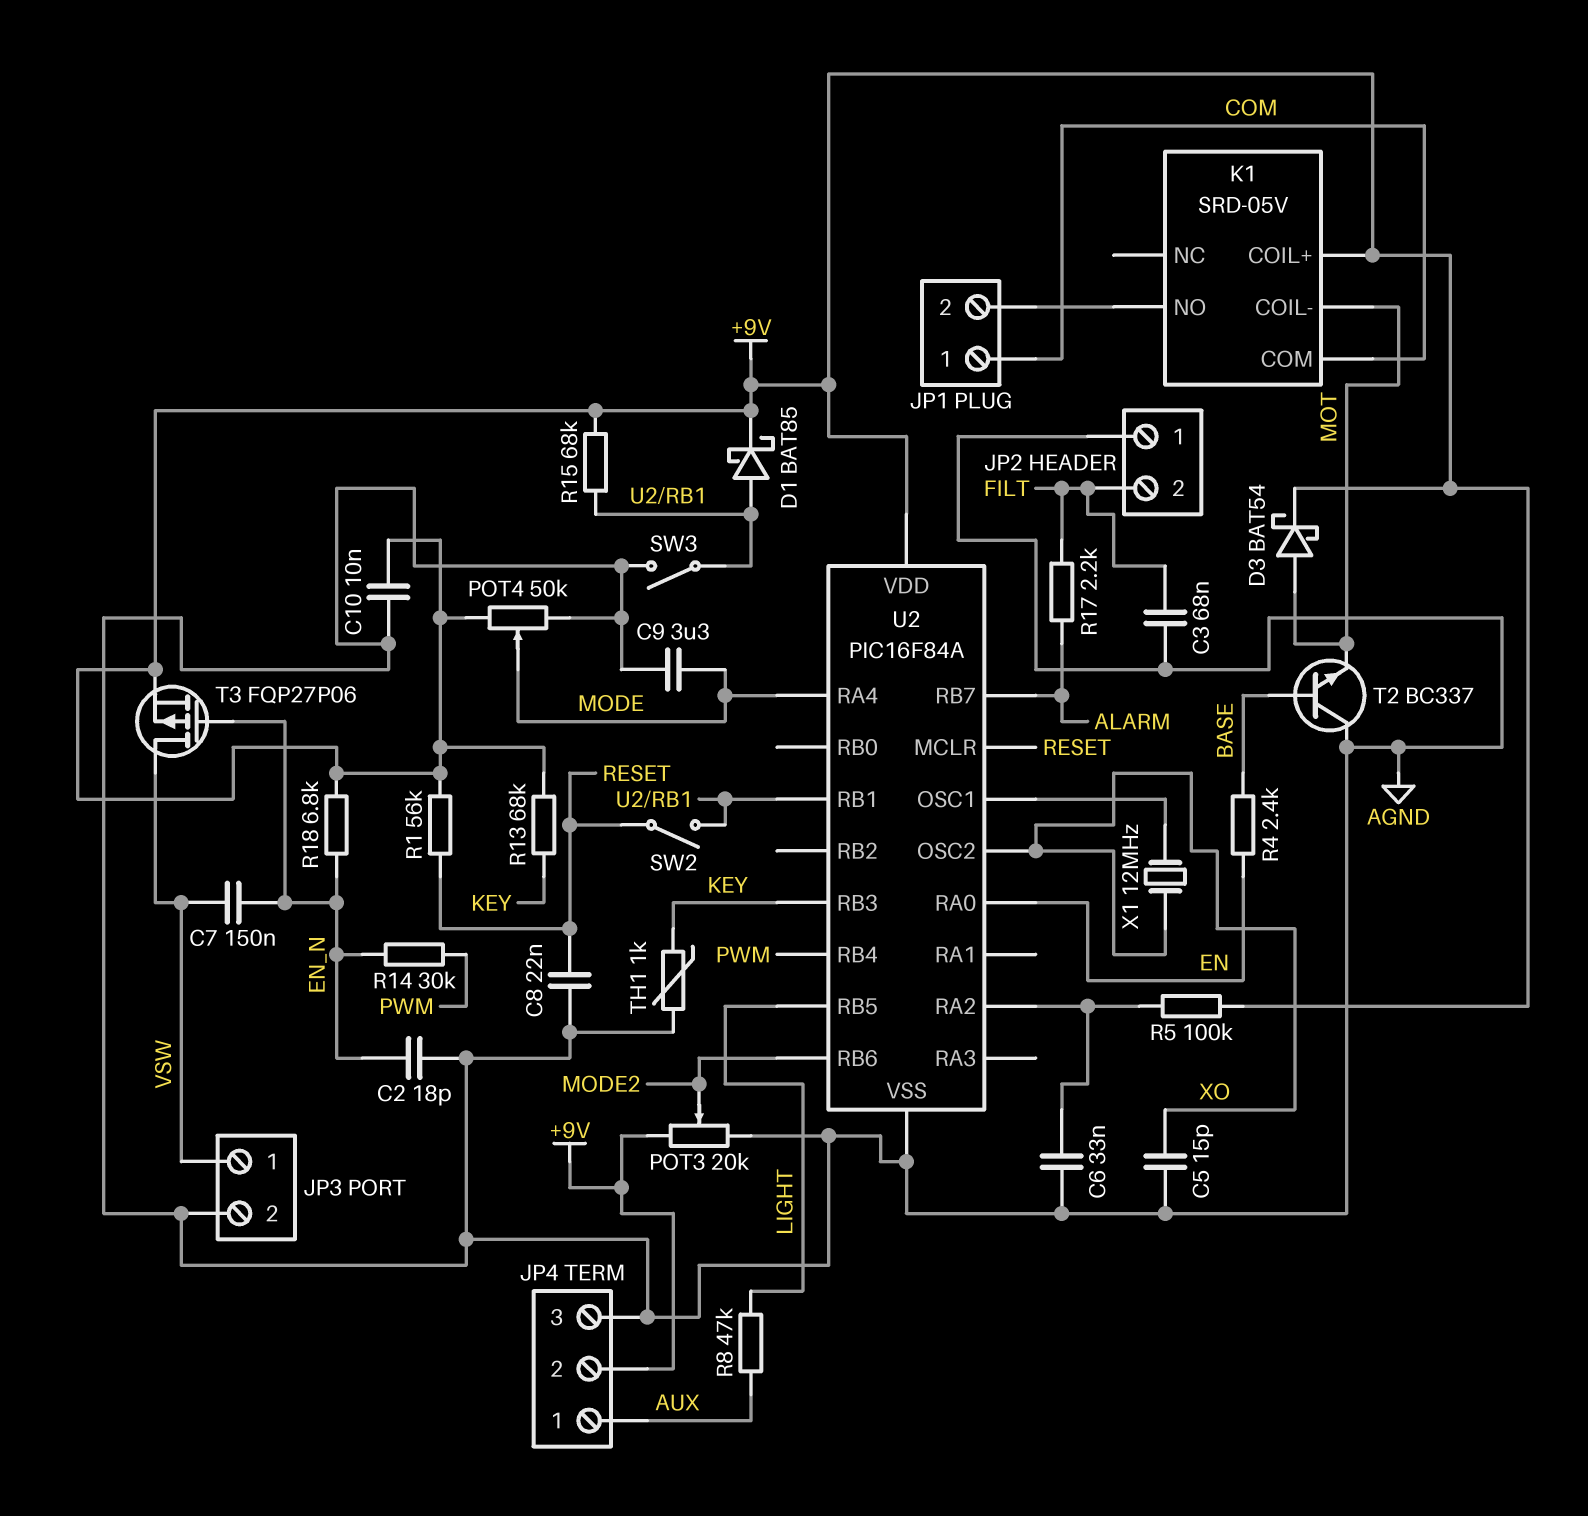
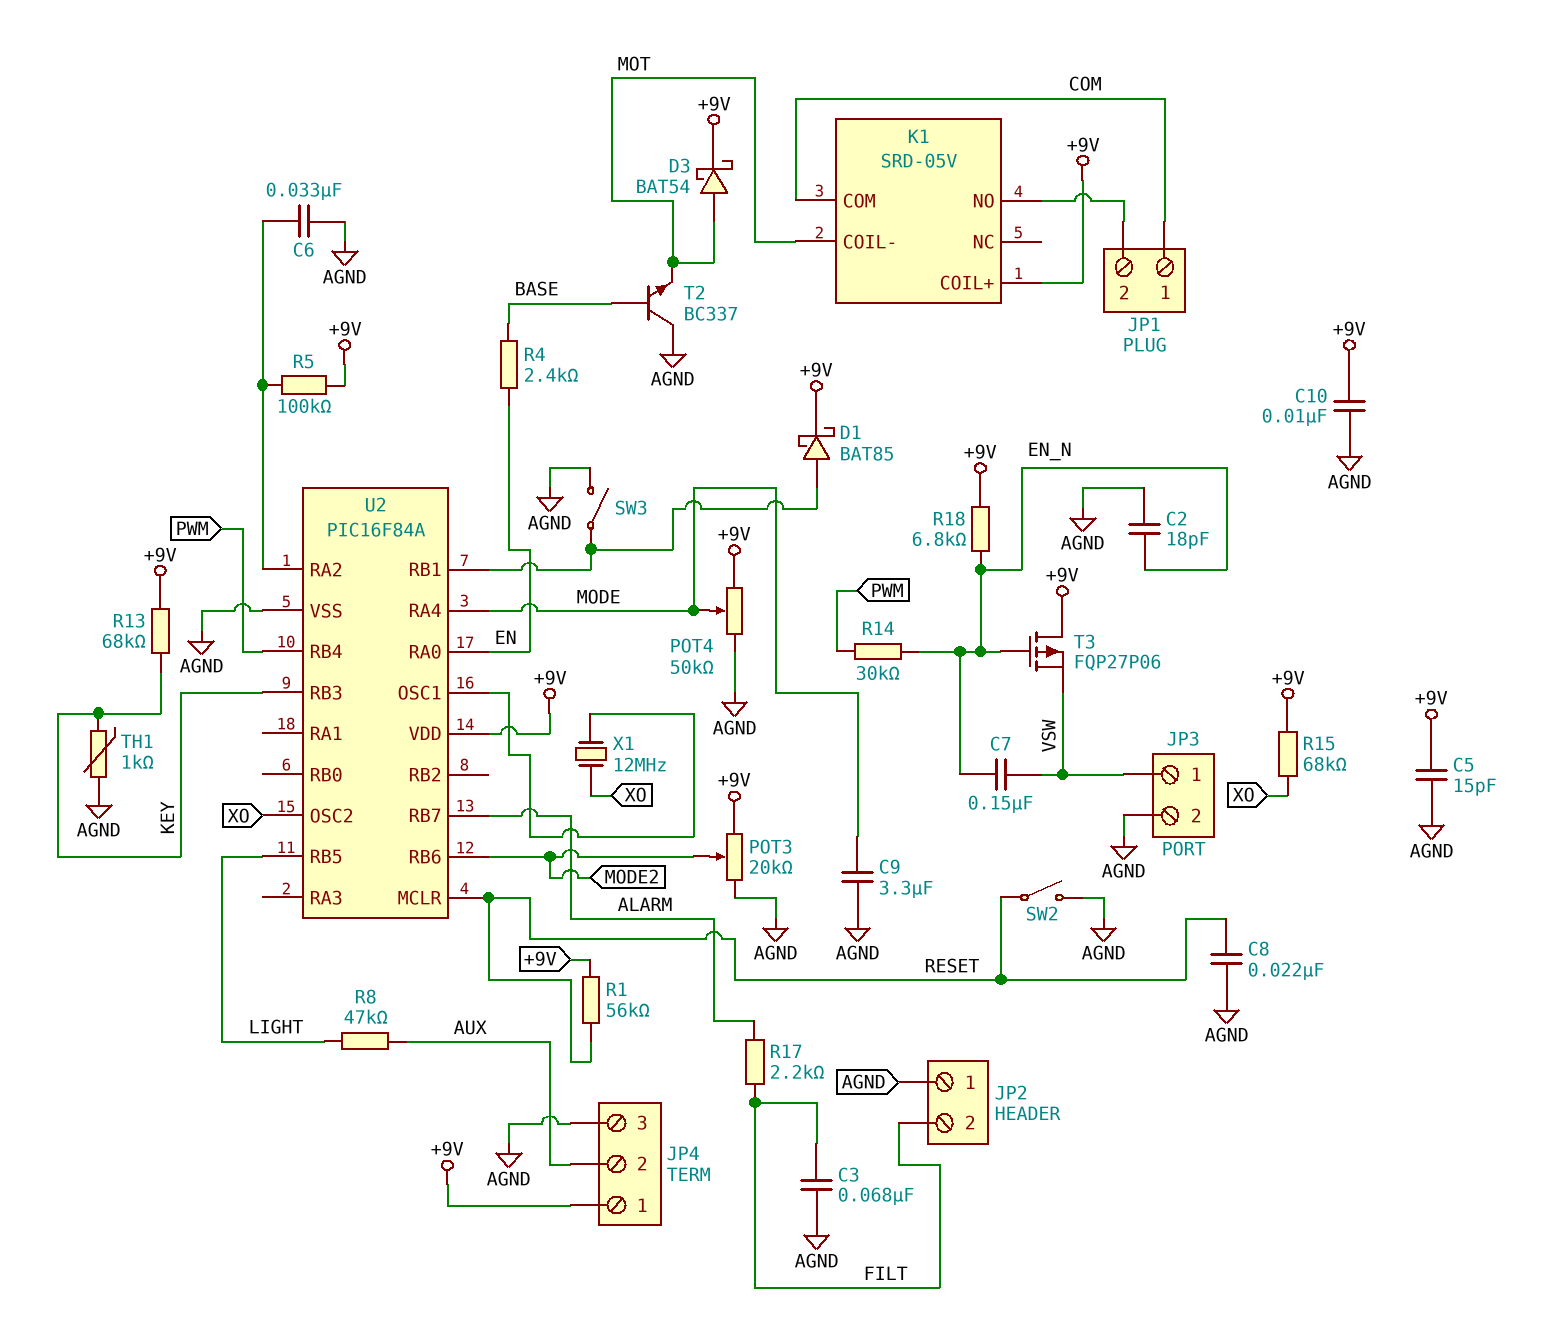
C5: 15pF (AGND, XO) -> 15pF (+9V, AGND)
JP4 pin 1: AUX -> +9V
JP4 pin 2: +9V -> AUX
R15: 68k (+9V, U2/RB1) -> 68k (+9V, XO)
SW2: switch (RESET, U2/RB1) -> switch (AGND, RESET)
T3: PMOS FQP27P06 (G EN_N, D VSW, S +9V) -> PMOS FQP27P06 (G EN_N, D +9V, S VSW)

